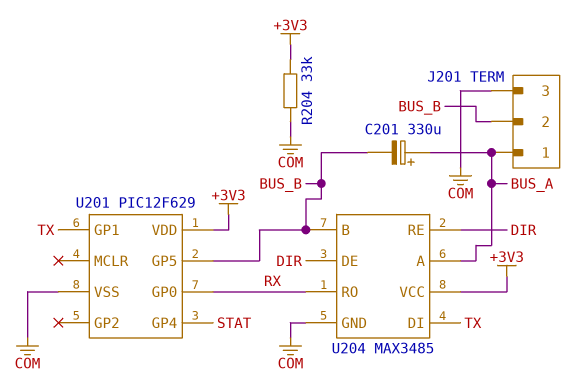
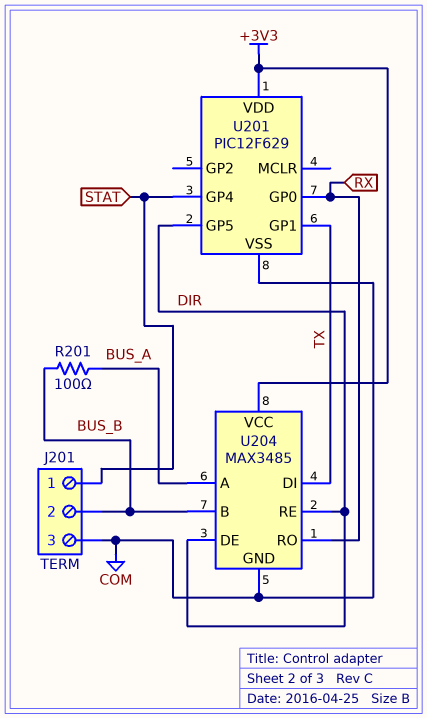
C201: 330uF (plus BUS_A, minus BUS_B) -> none
J201 pin 1: BUS_A -> STAT
R201: none -> 100 (BUS_A, BUS_B)
R204: 33k (+3V3, COM) -> none
U201 pin GP5: BUS_B -> DIR

